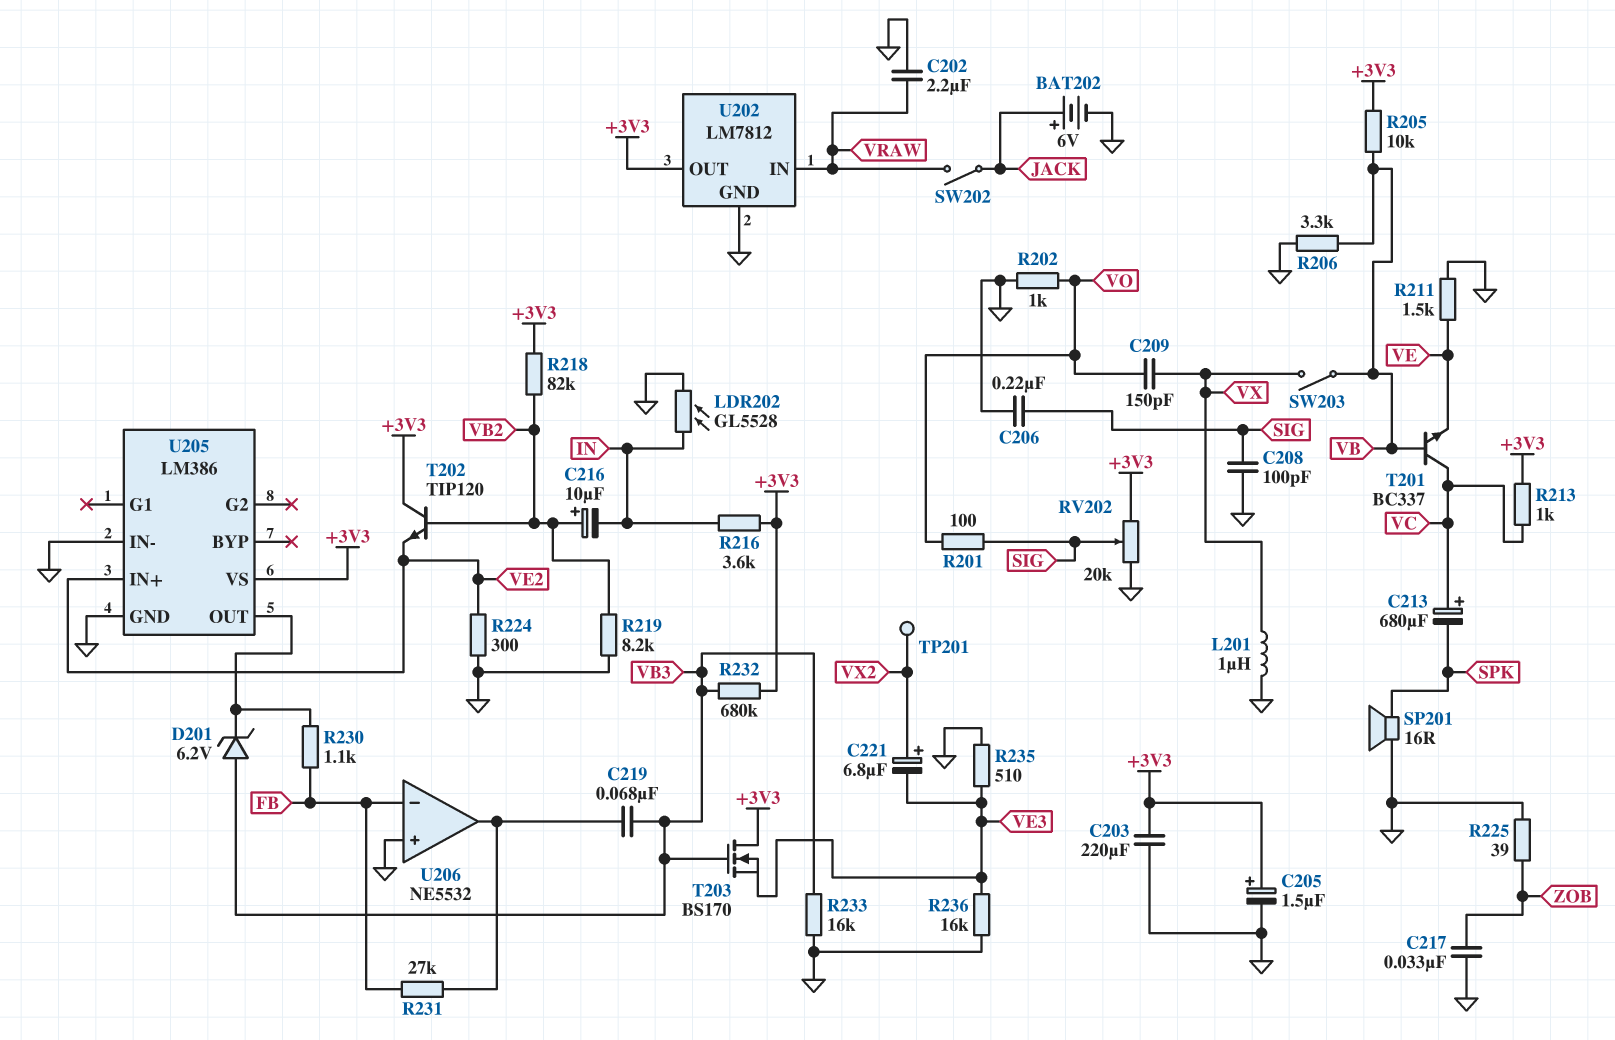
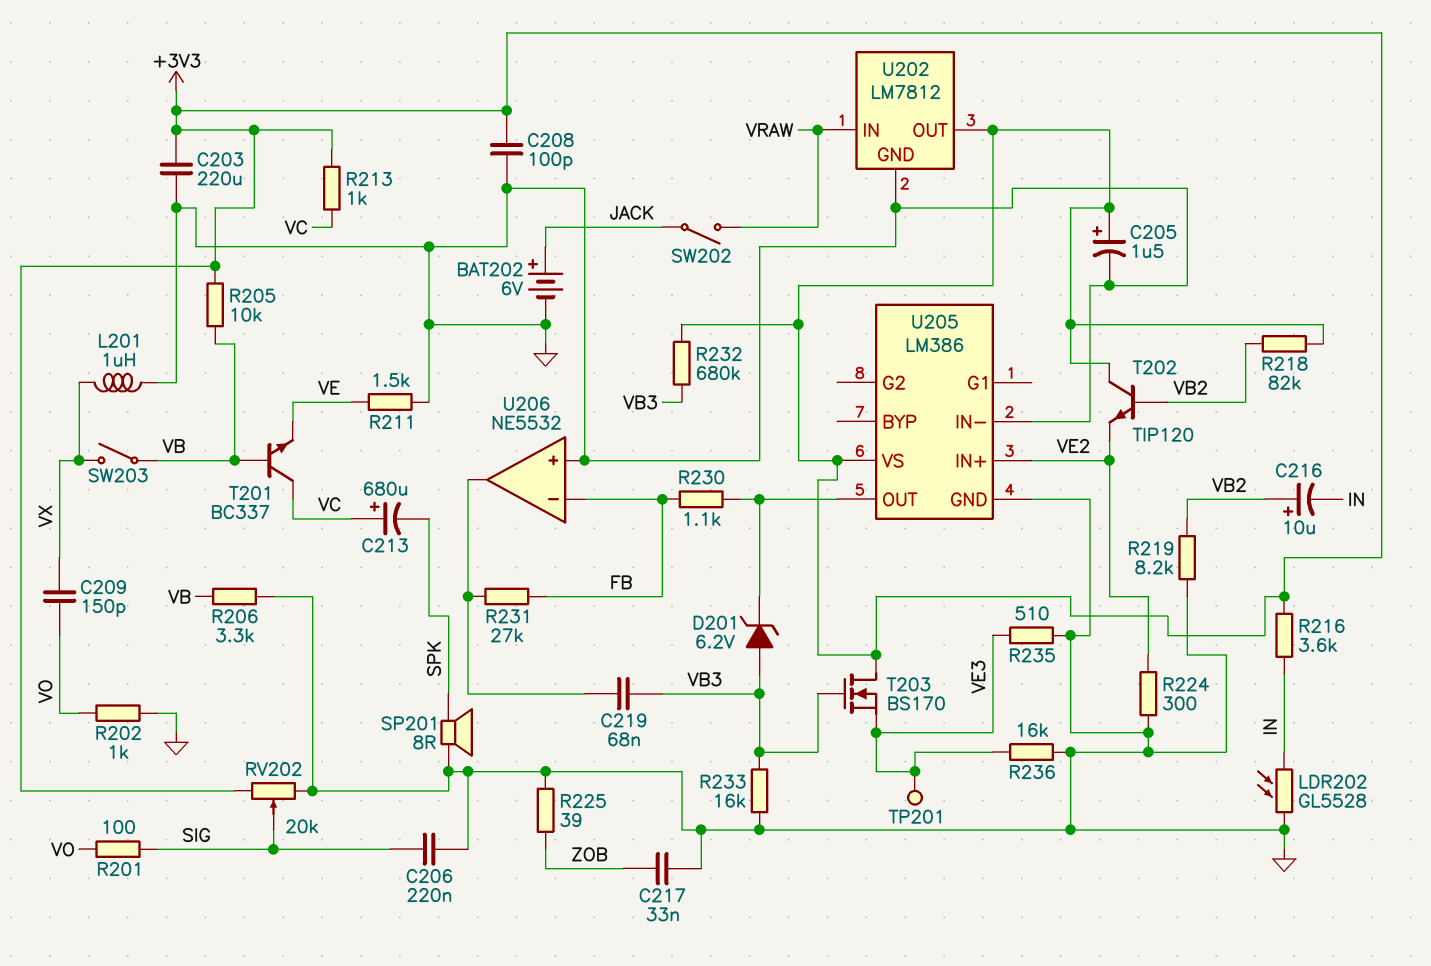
C202: 2.2uF (GND, VRAW) -> none
C208: 100pF (GND, SIG) -> 100pF (+3V3, GND)
C221: 6.8uF (plus VX2, minus VE3) -> none
SP201: speaker 16R (GND, SPK) -> speaker 8R (GND, SPK)
TP201: test point (VX2) -> test point (VE3)

